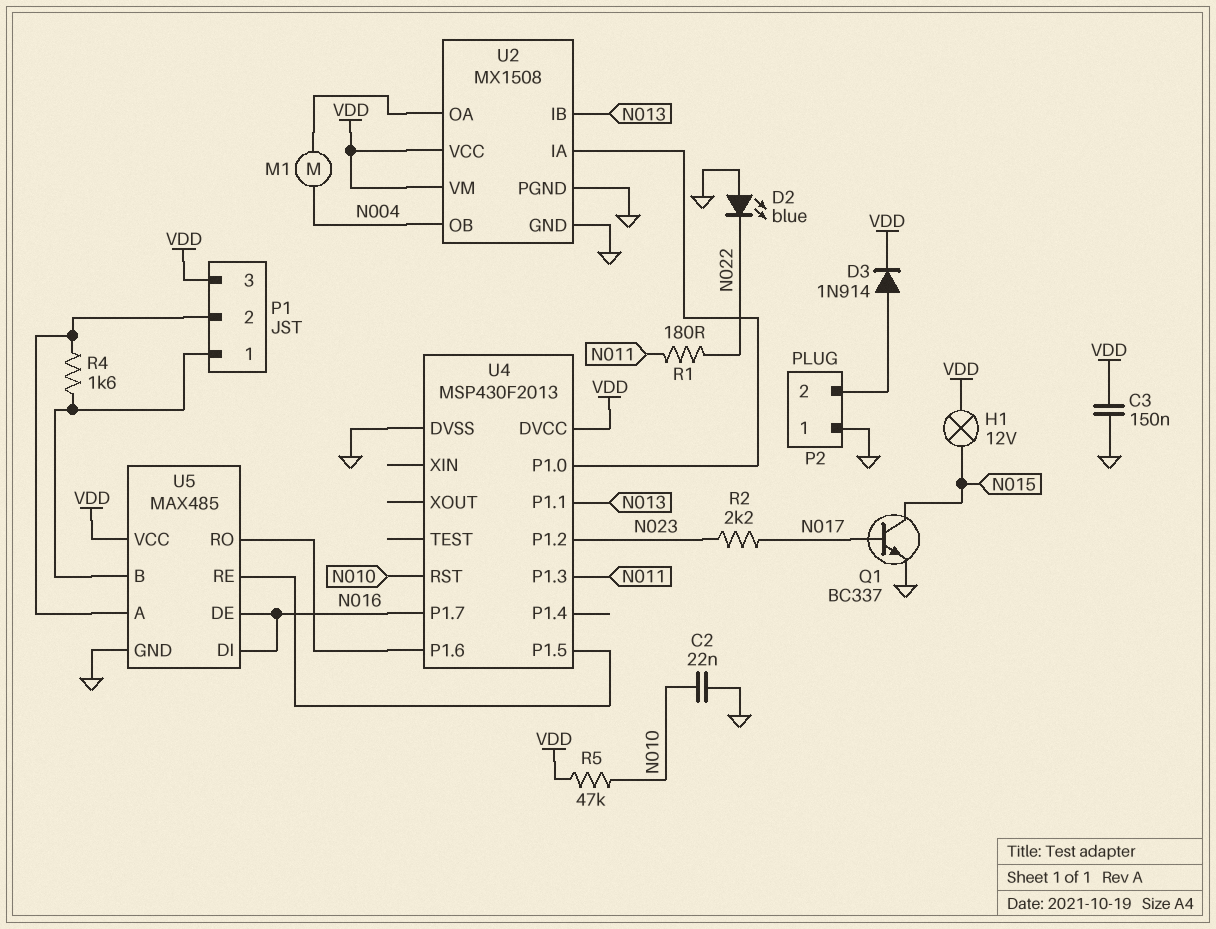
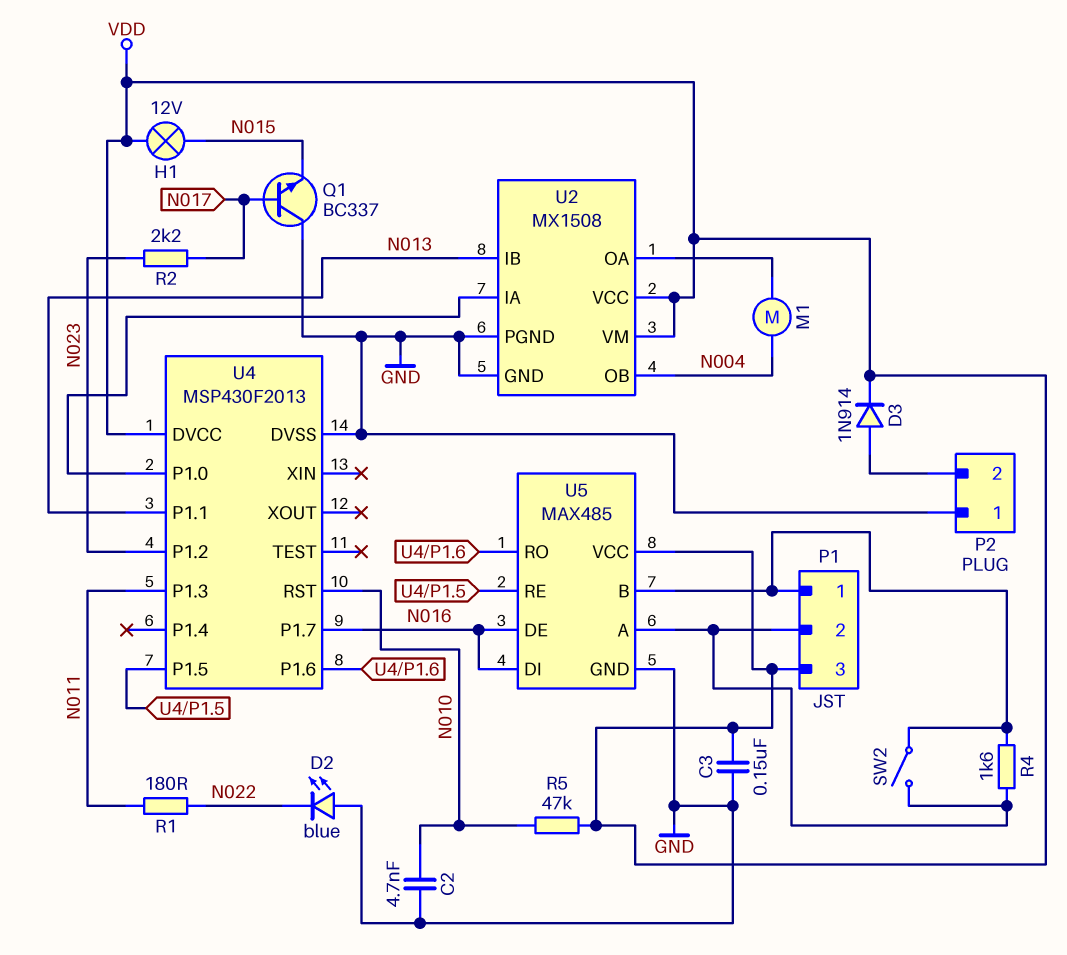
C2: 22nF (GND, N010) -> 4.7nF (GND, N010)
Q1: NPN BC337 (B N017, C N015, E GND) -> NPN BC337 (B N017, C GND, E N015)
SW2: none -> switch (P1/1, P1/2)

